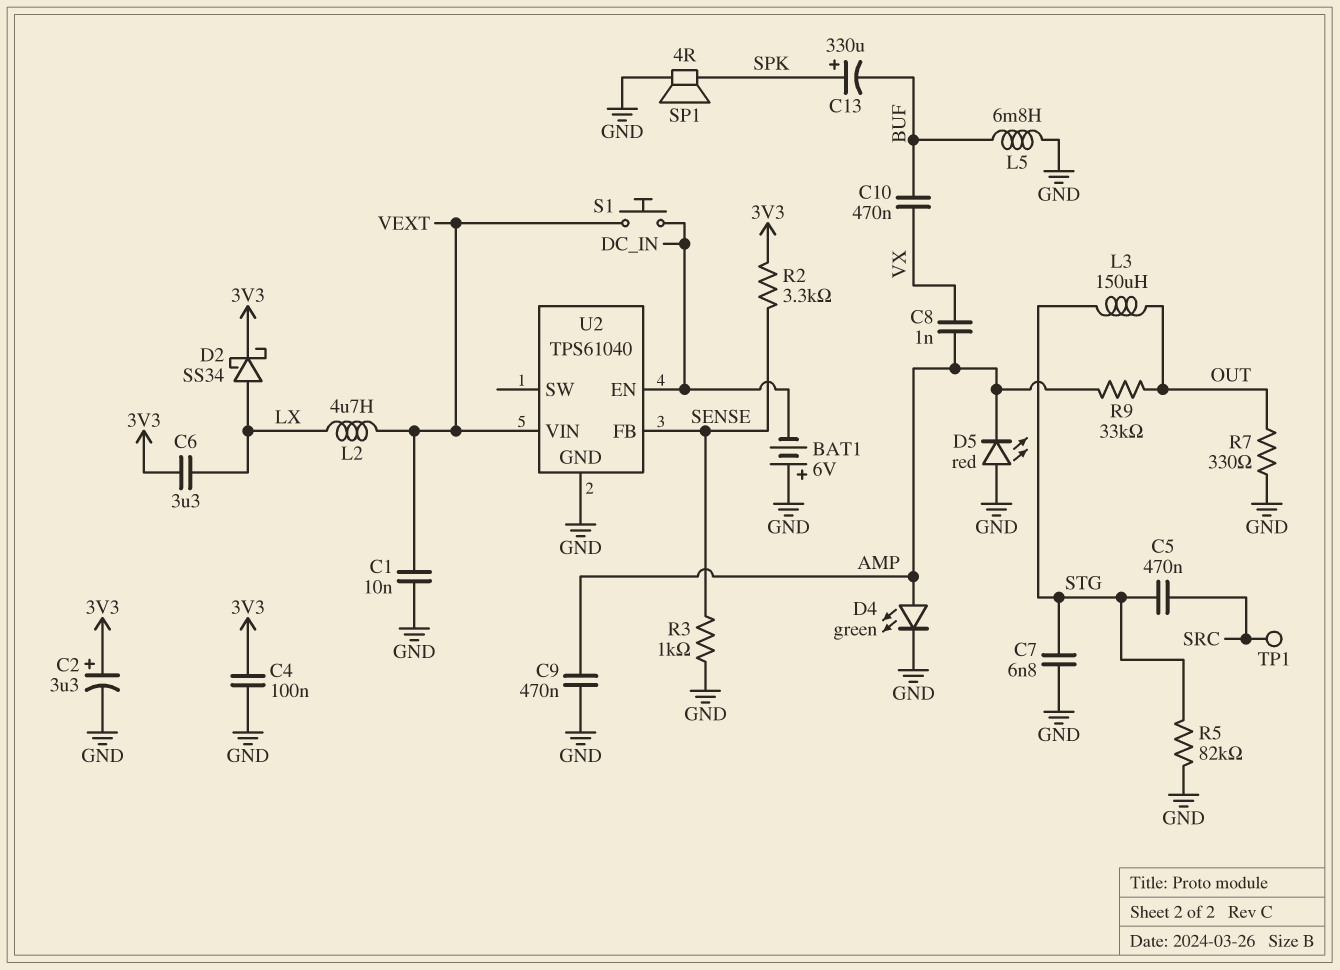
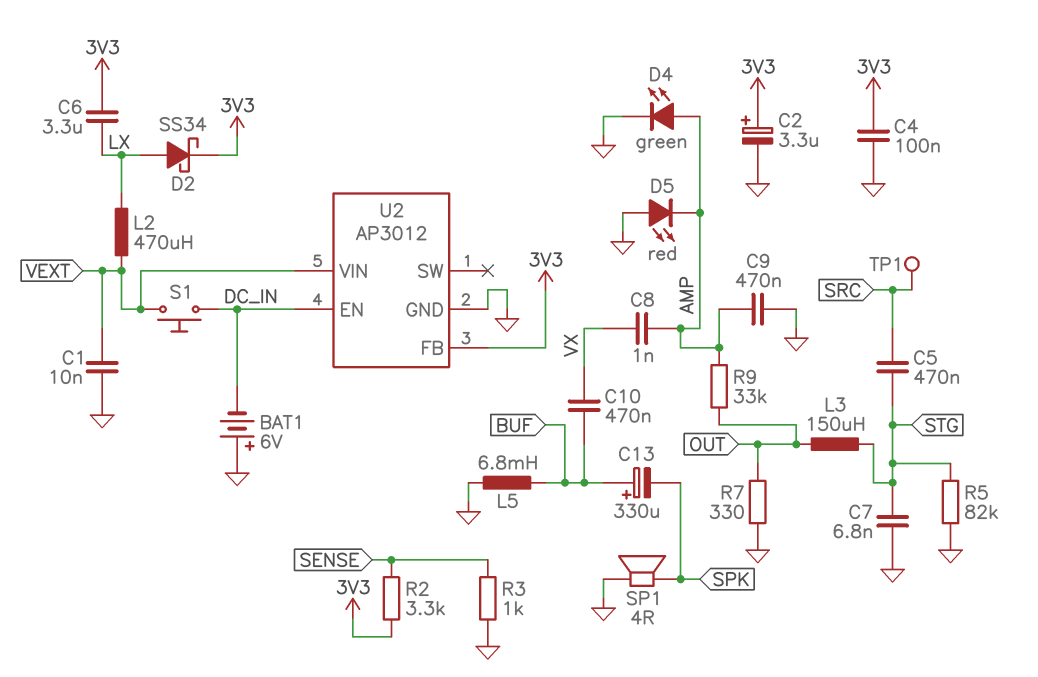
C13: 330uF (plus SPK, minus BUF) -> 330uF (plus BUF, minus SPK)
L2: 4.7uH (LX, VEXT) -> 470uH (LX, VEXT)
U2: TPS61040 -> AP3012
U2 pin FB: SENSE -> 3V3

